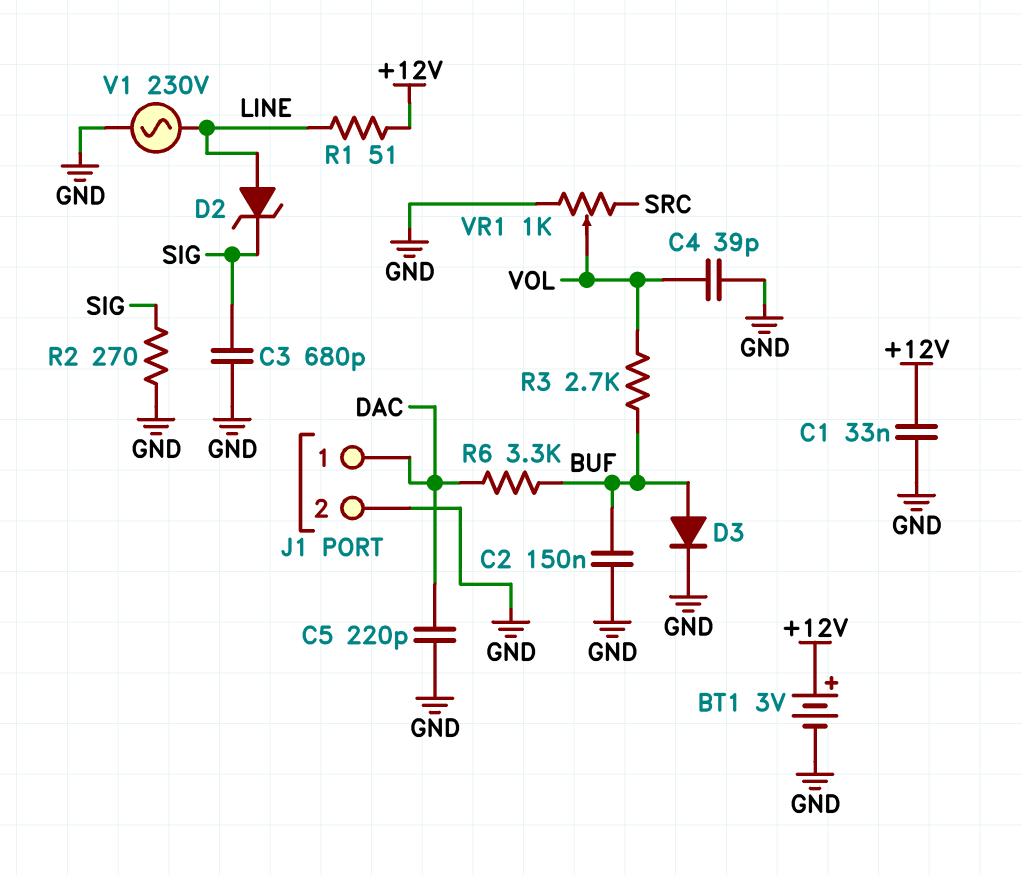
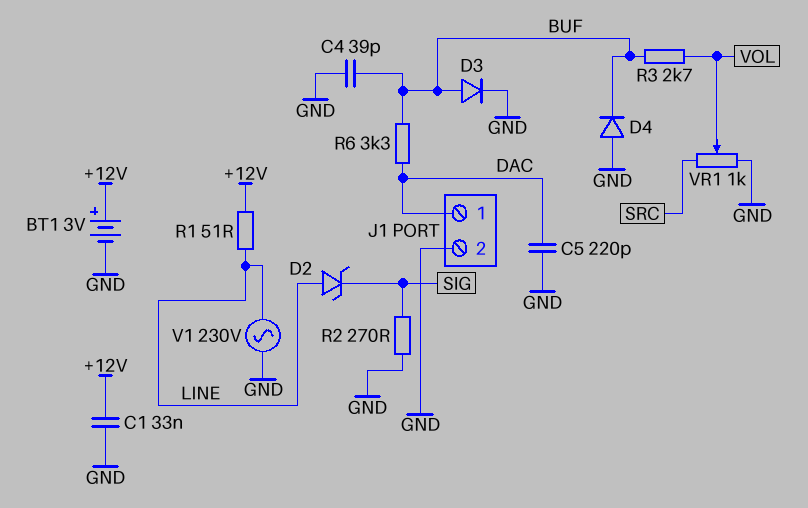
C2: 150nF (BUF, GND) -> none
C3: 680pF (GND, SIG) -> none
C4: 39pF (GND, VOL) -> 39pF (BUF, GND)
D4: none -> diode (A GND, K BUF)

